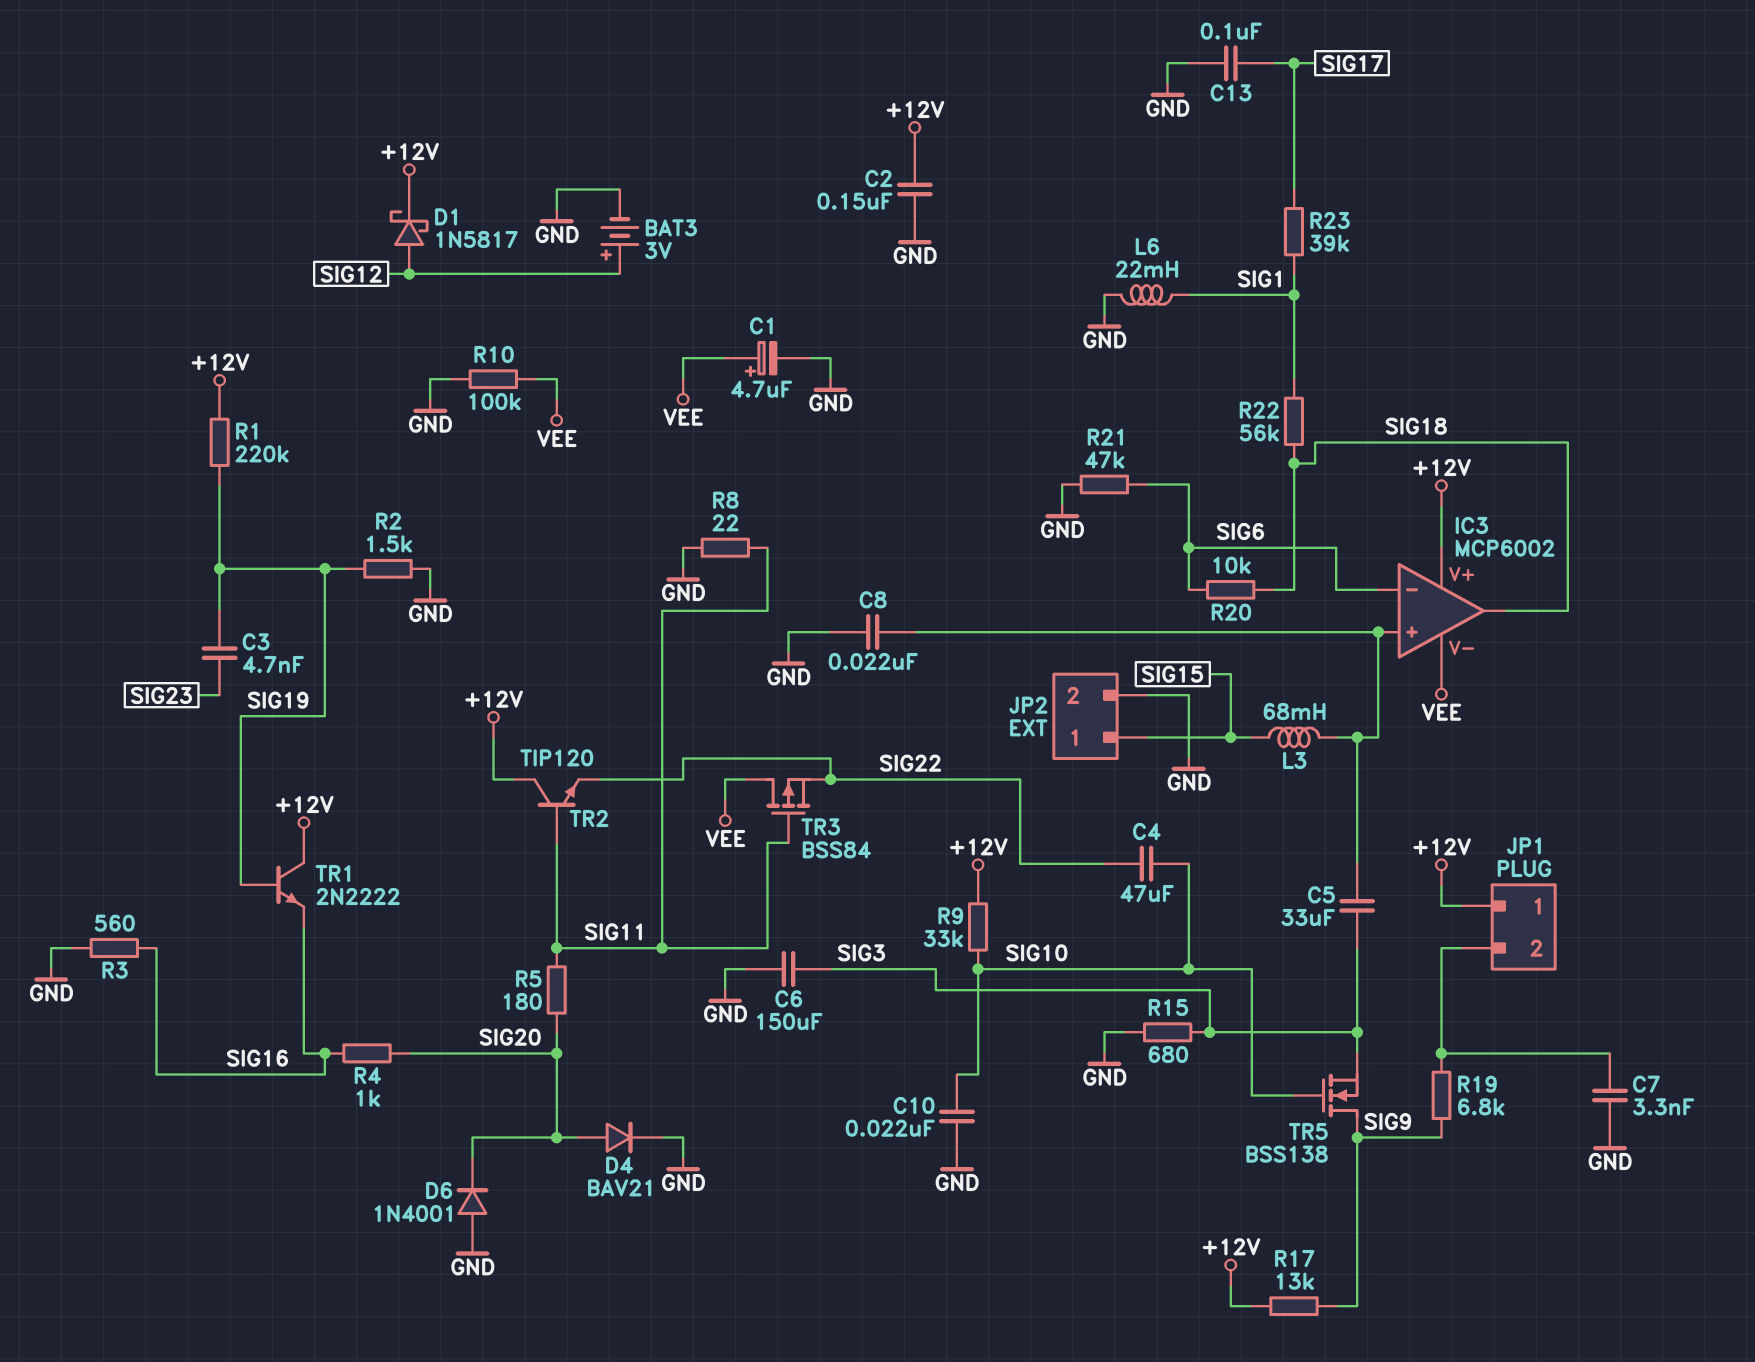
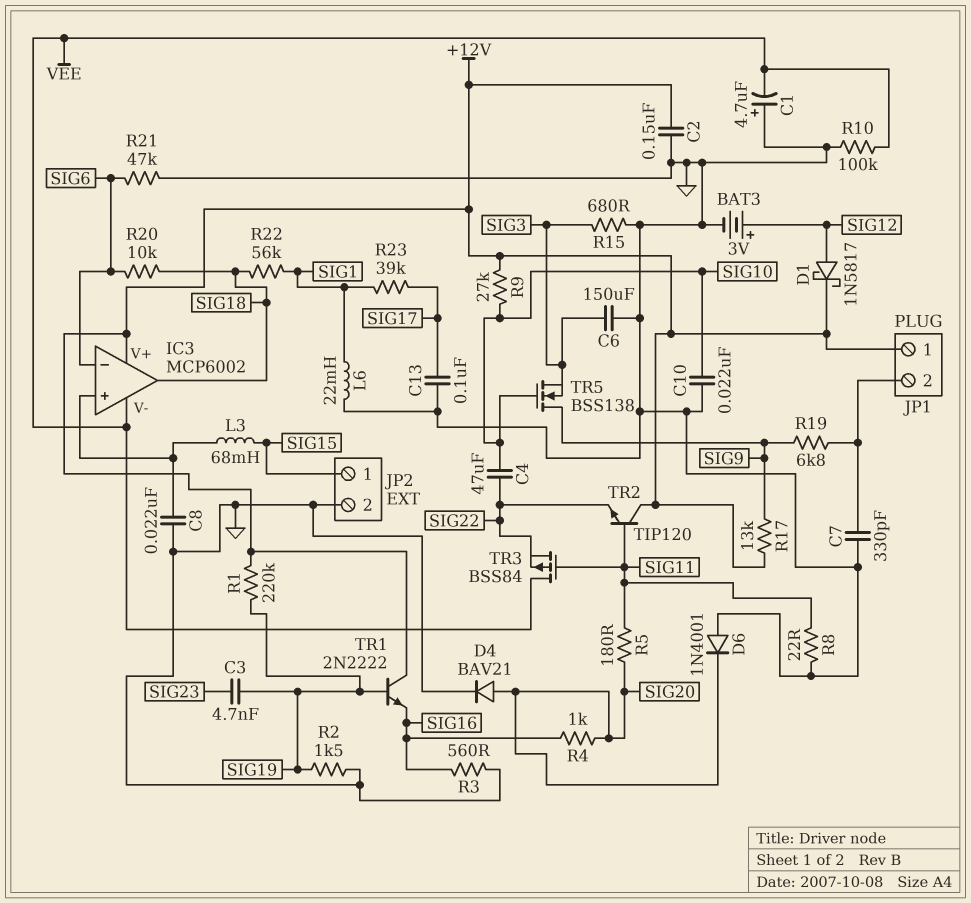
C1: 4.7uF (plus VEE, minus GND) -> 4.7uF (plus GND, minus VEE)
C5: 33uF (IC3/in+, SIG3) -> none
C7: 3.3nF (GND, JP1/2) -> 330pF (GND, JP1/2)
R9: 33k (+12V, SIG10) -> 27k (+12V, SIG10)

